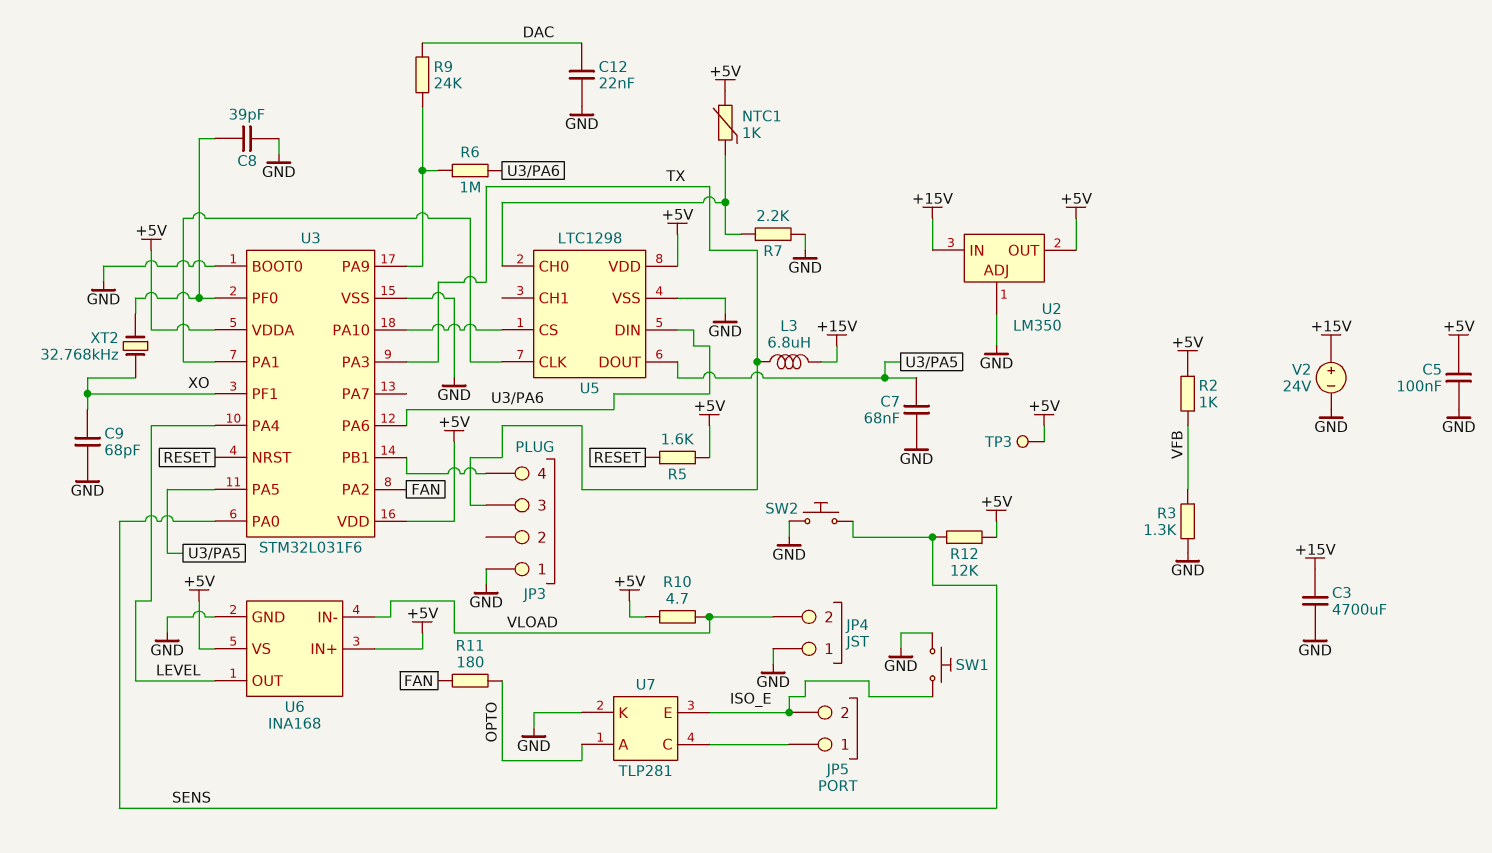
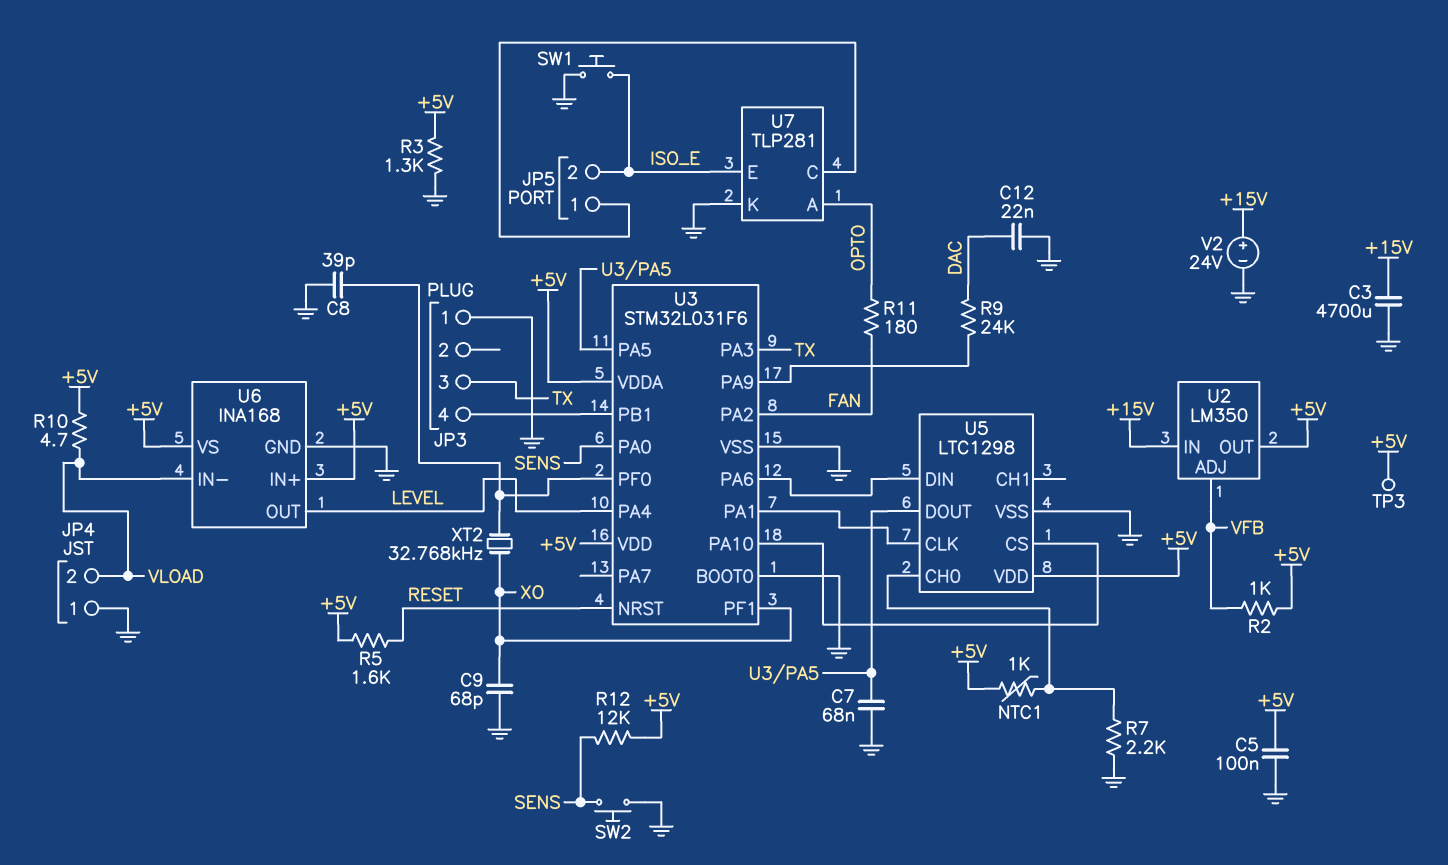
L3: 6.8uH (+15V, TX) -> none
R3: 1.3k (GND, VFB) -> 1.3k (+5V, GND)
R6: 1M (U3/PA6, U3/PA9) -> none
U2 pin ADJ: GND -> VFB

